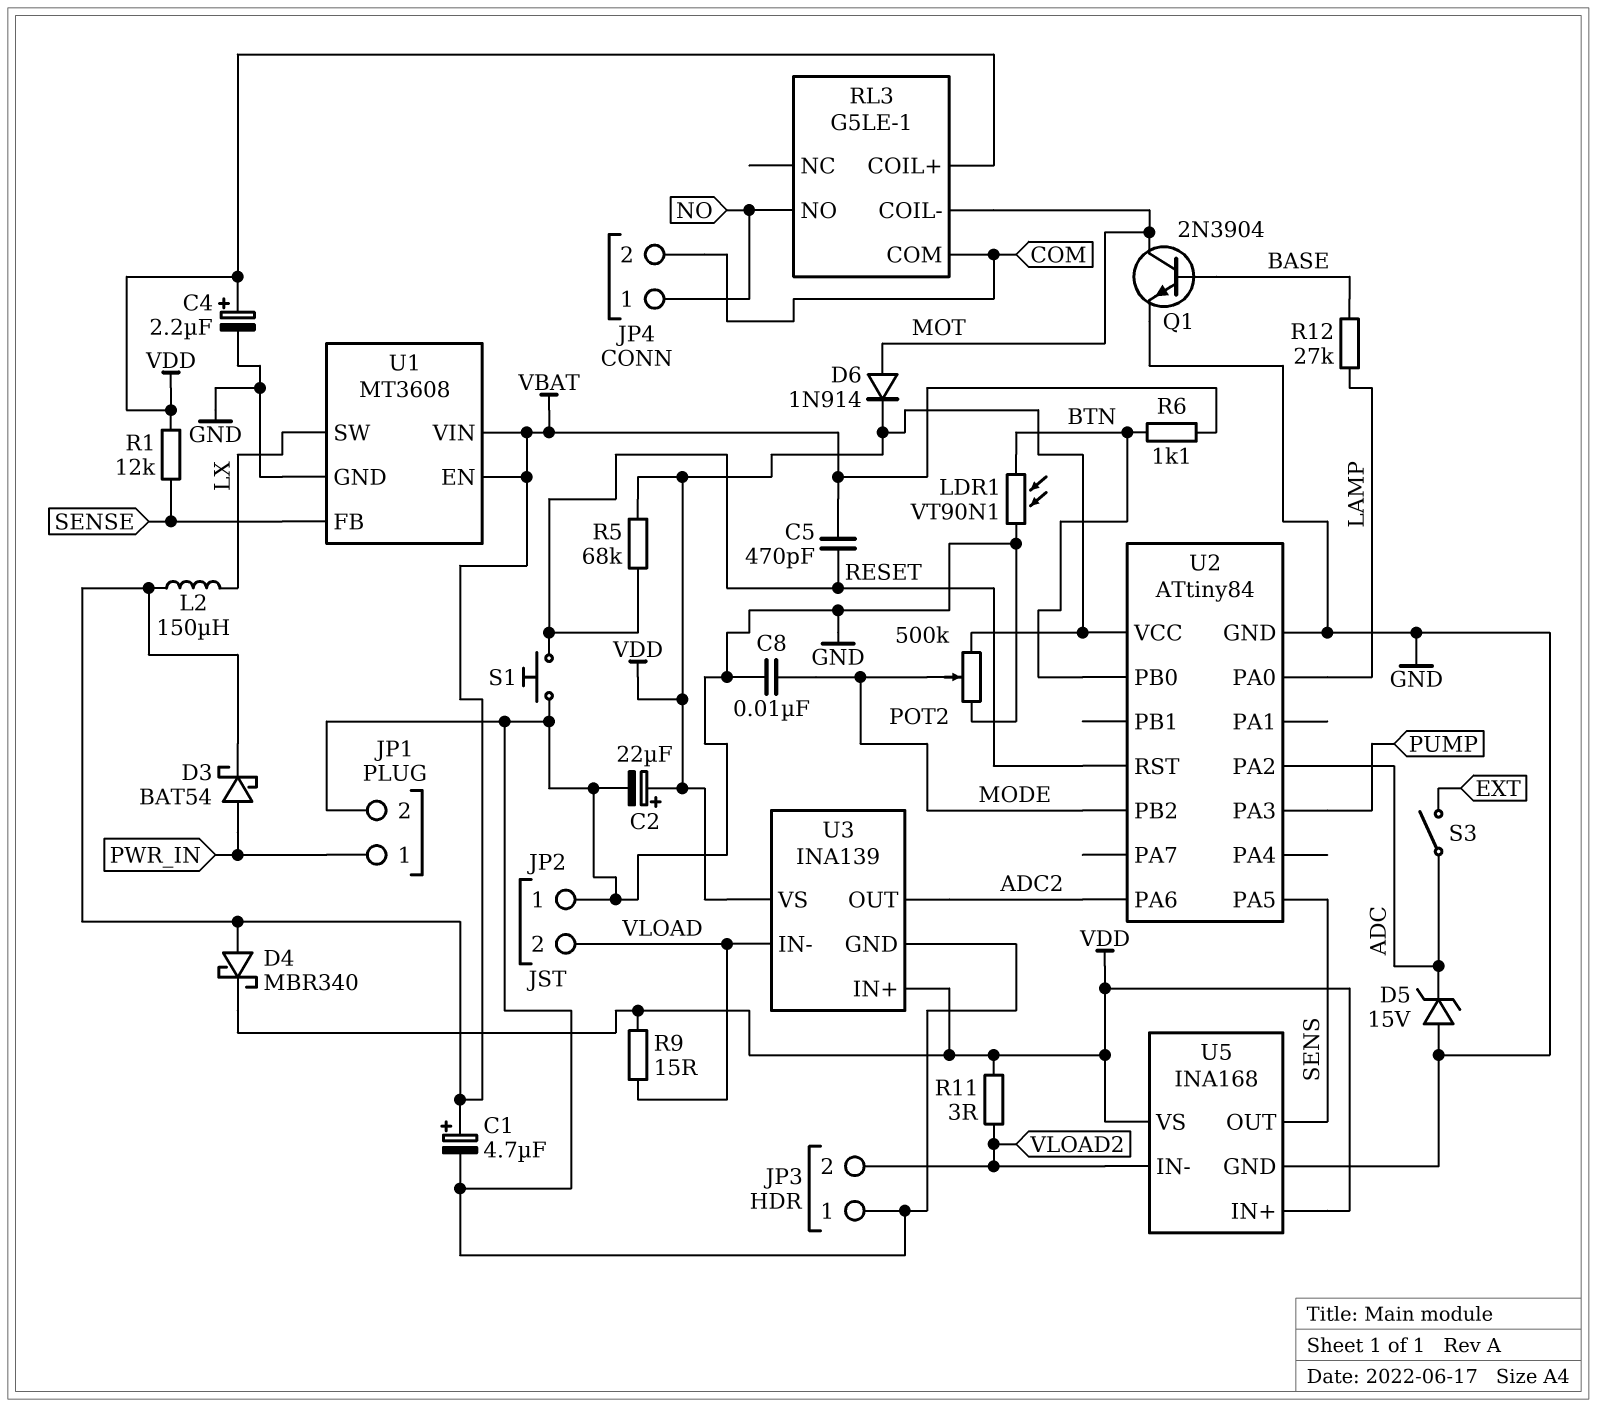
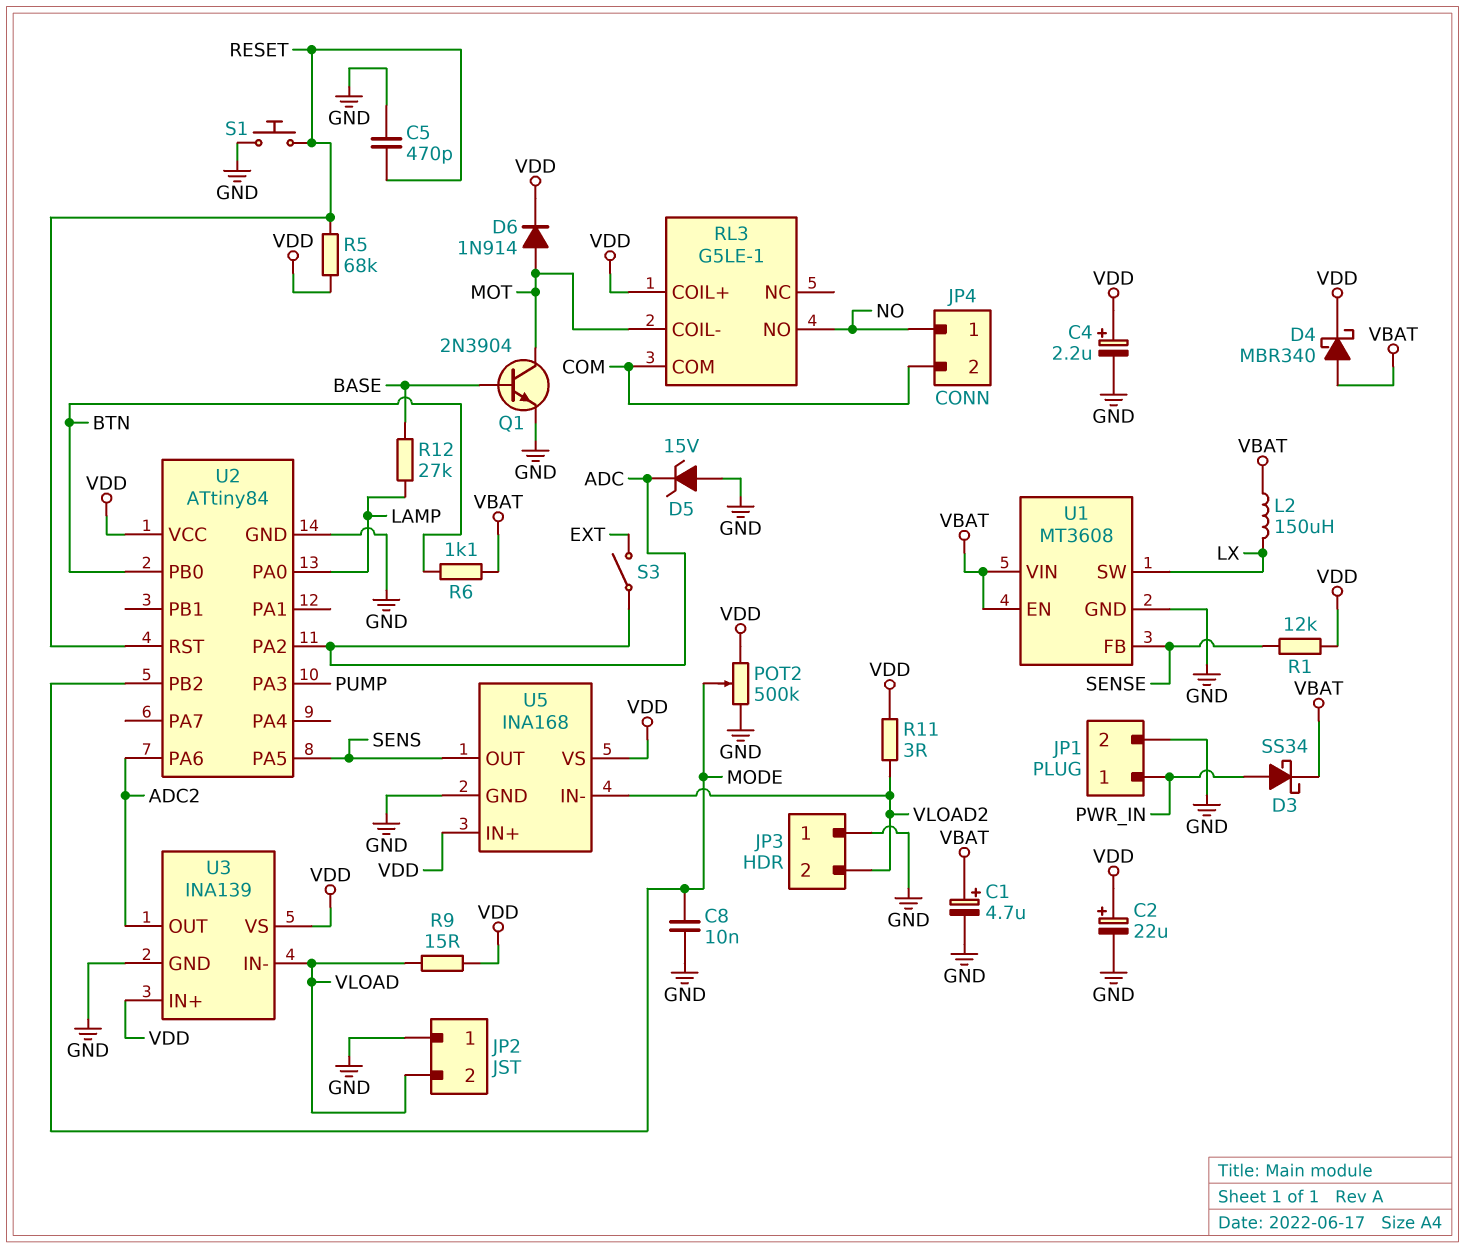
C5: 470pF (RESET, VBAT) -> 470pF (GND, RESET)
D3: schottky BAT54 (A PWR_IN, K VBAT) -> schottky SS34 (A PWR_IN, K VBAT)
LDR1: VT90N1 (BTN, GND) -> none

